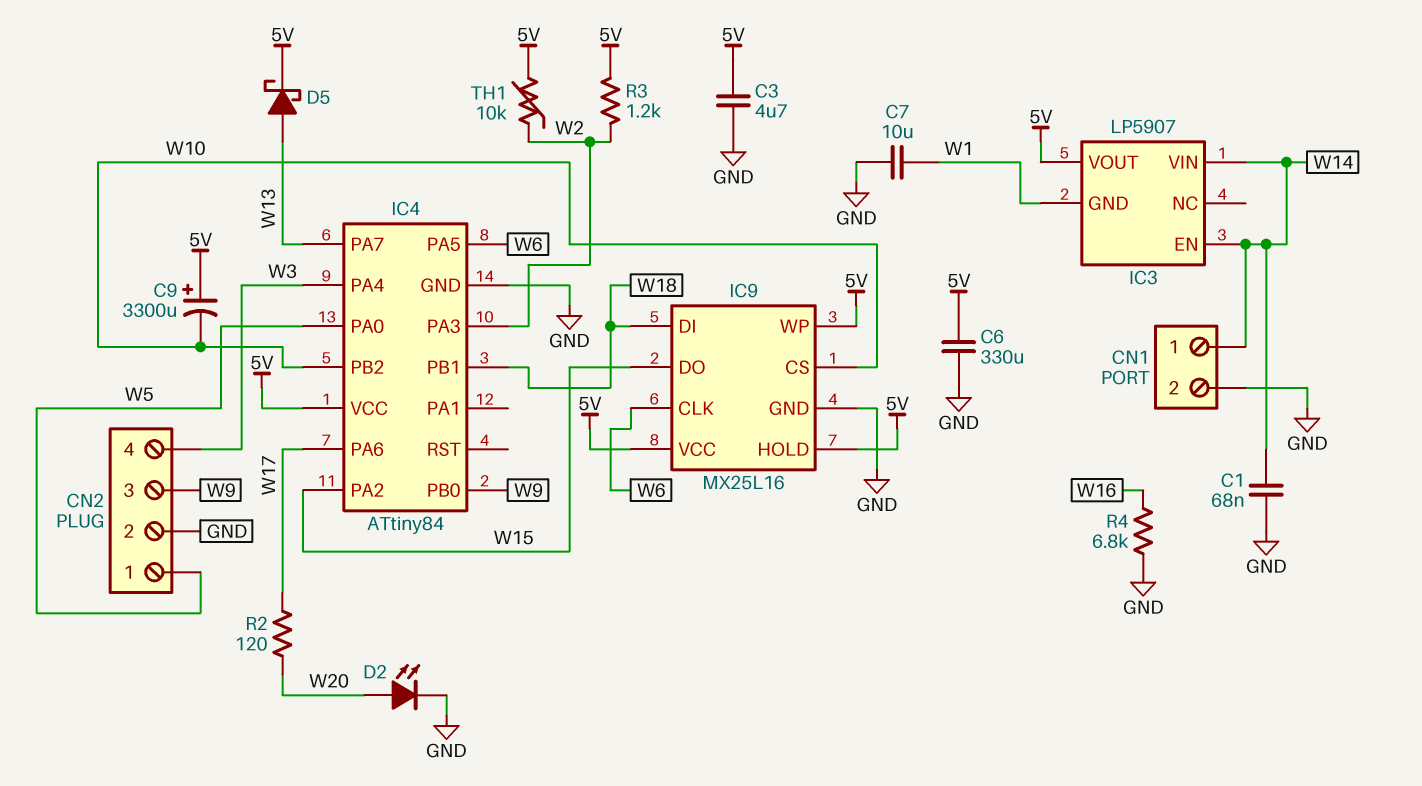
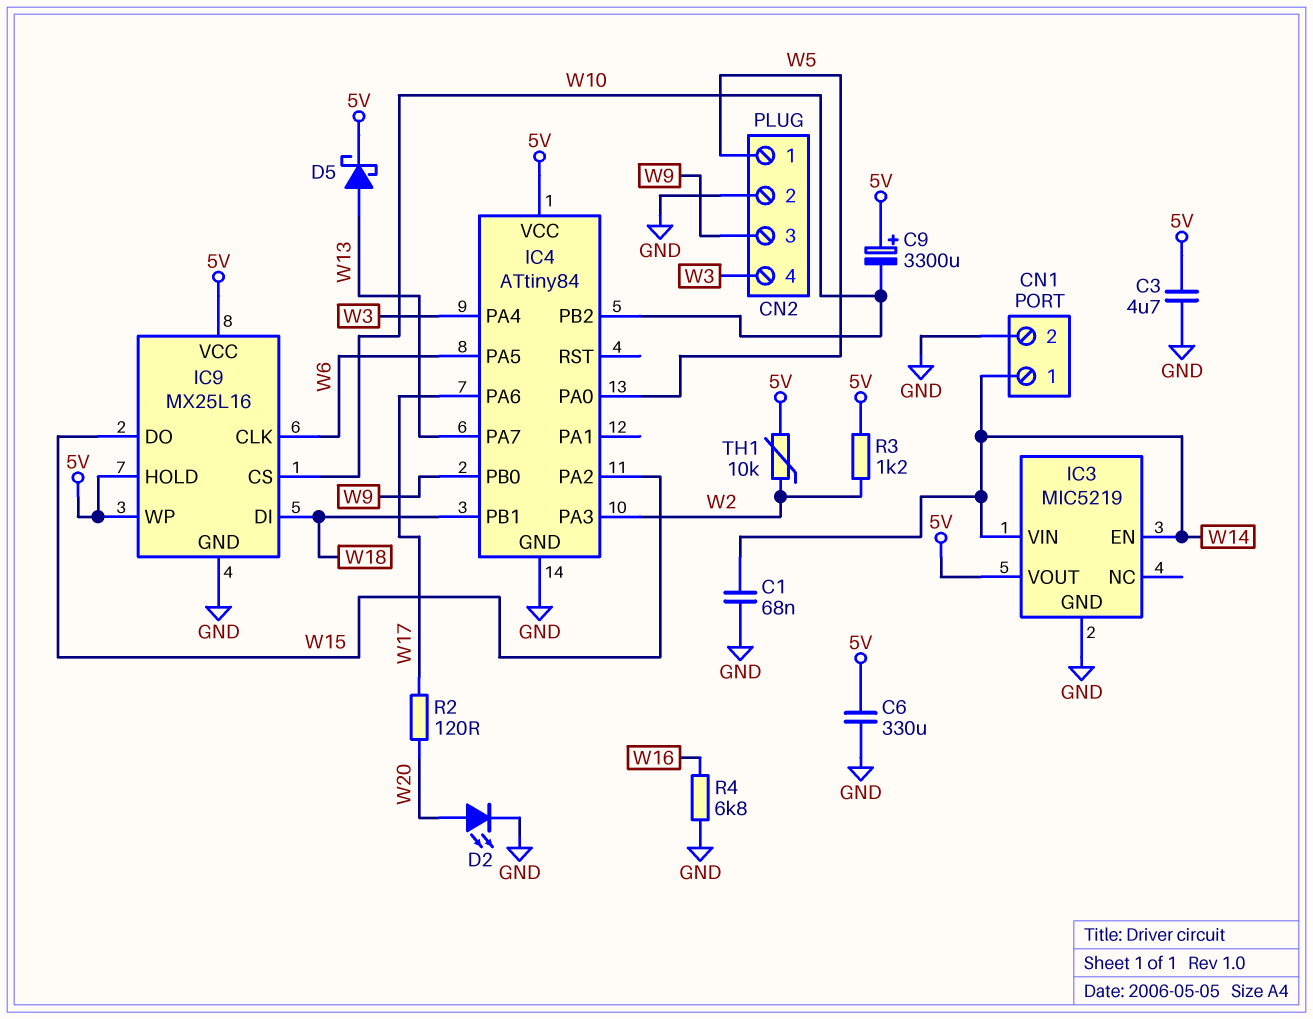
C7: 10uF (GND, W1) -> none
IC3: LP5907 -> MIC5219
IC3 pin GND: W1 -> GND

